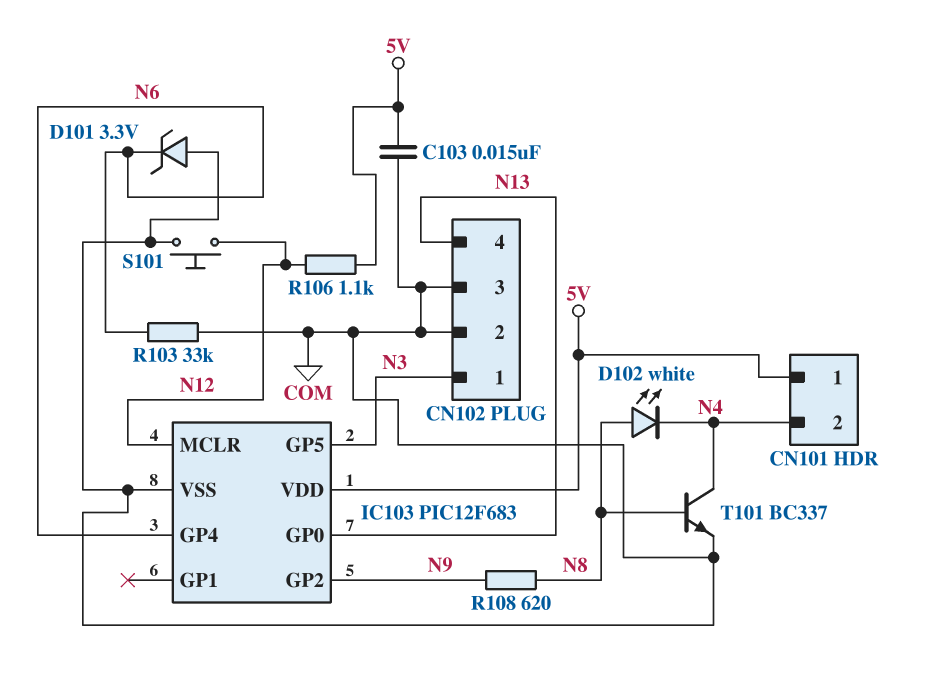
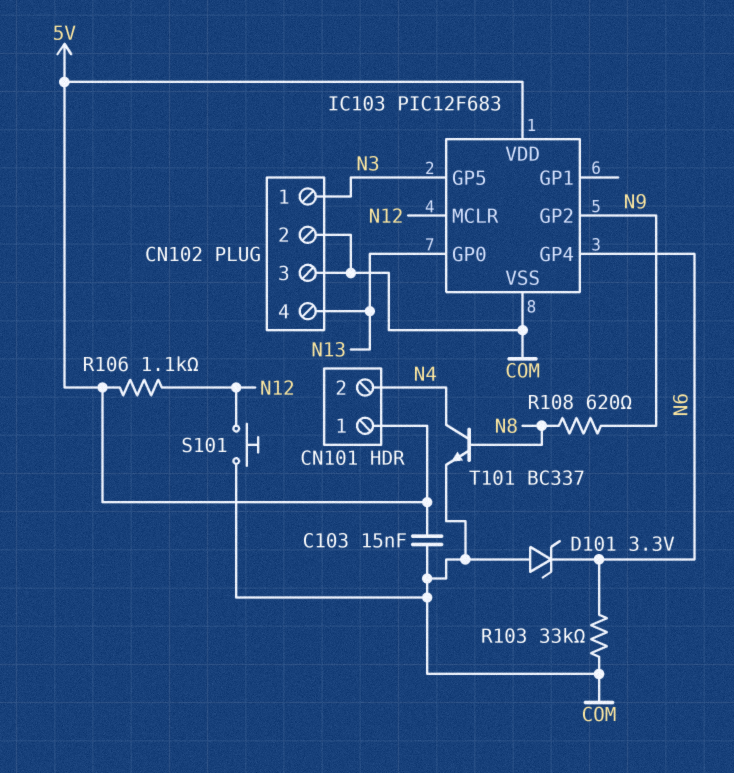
D102: LED white (A N8, K N4) -> none

